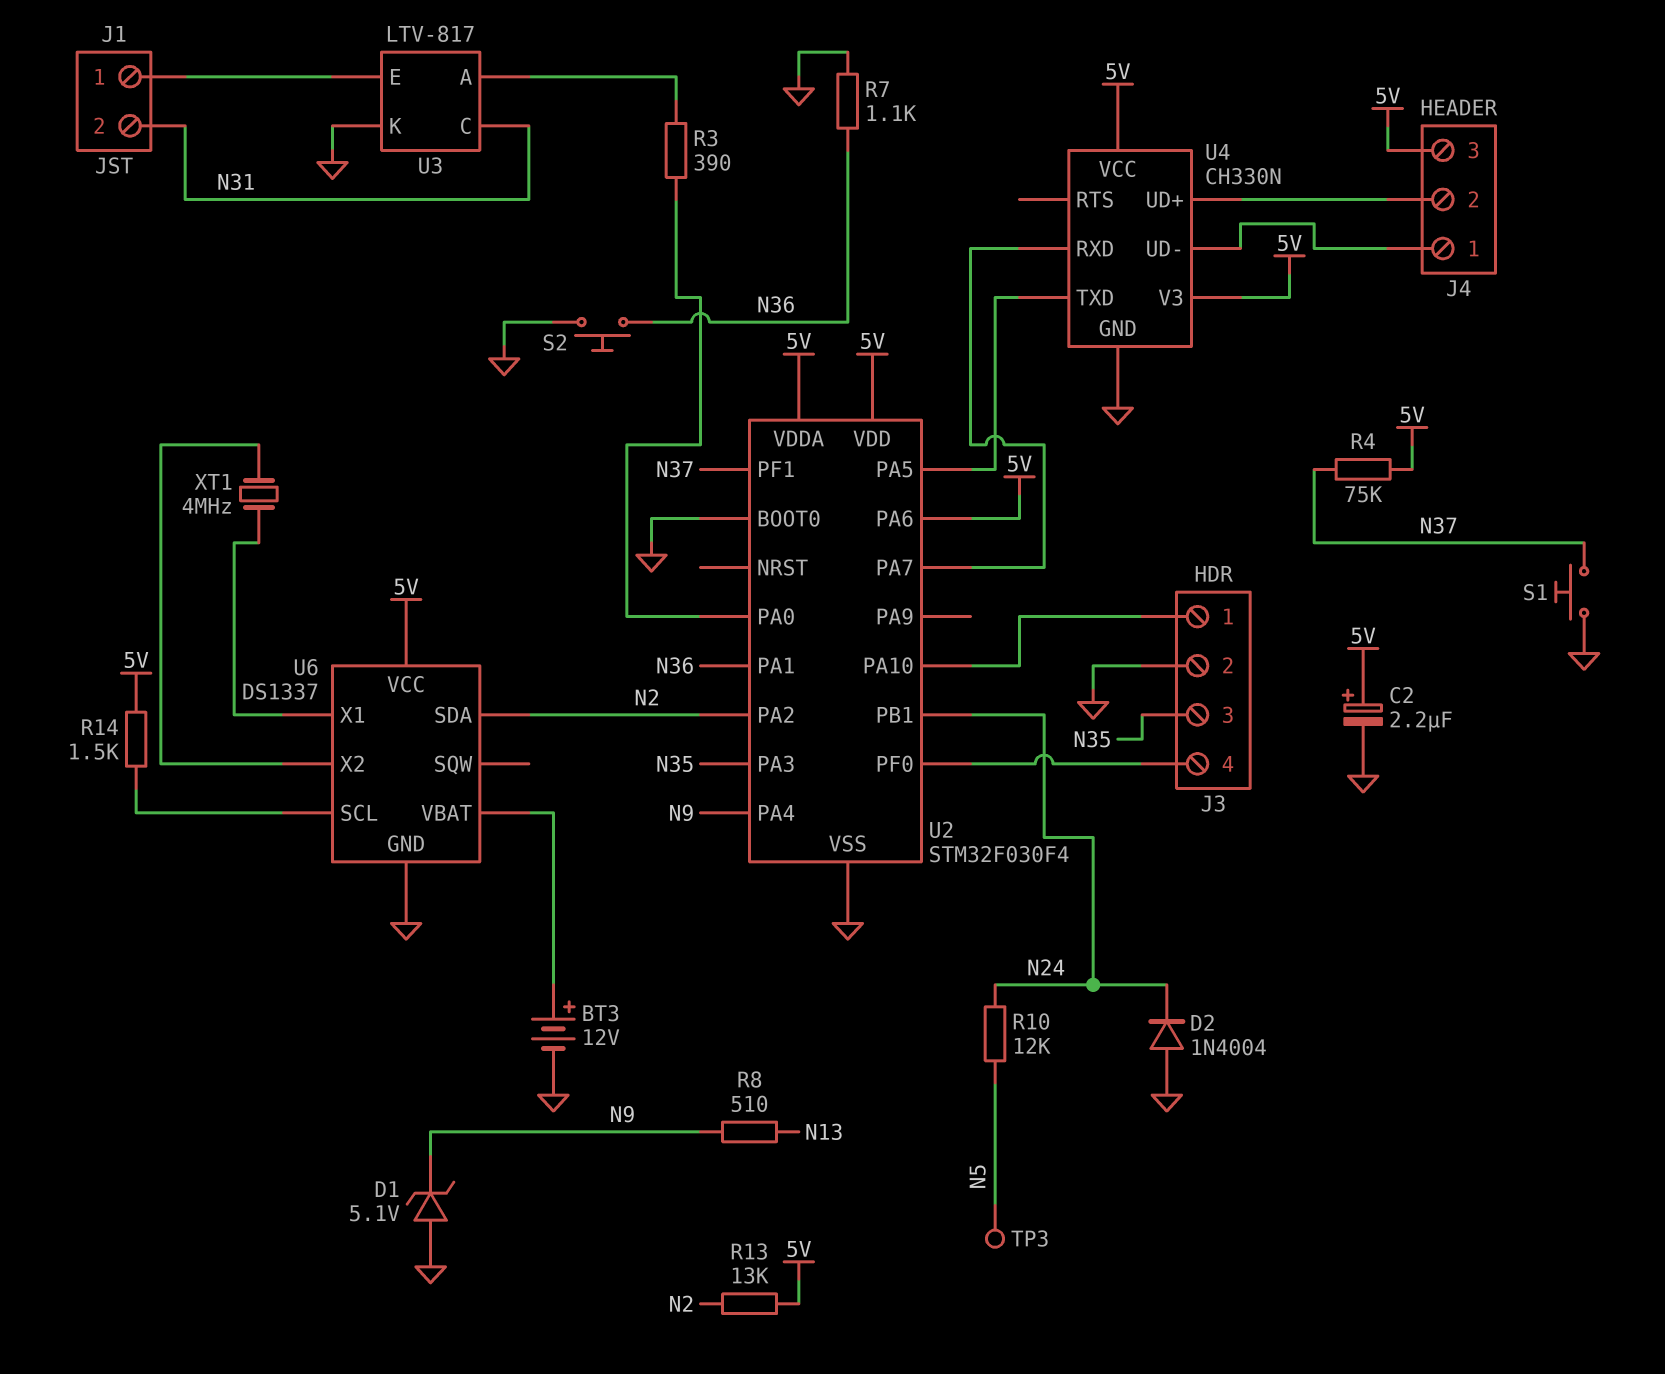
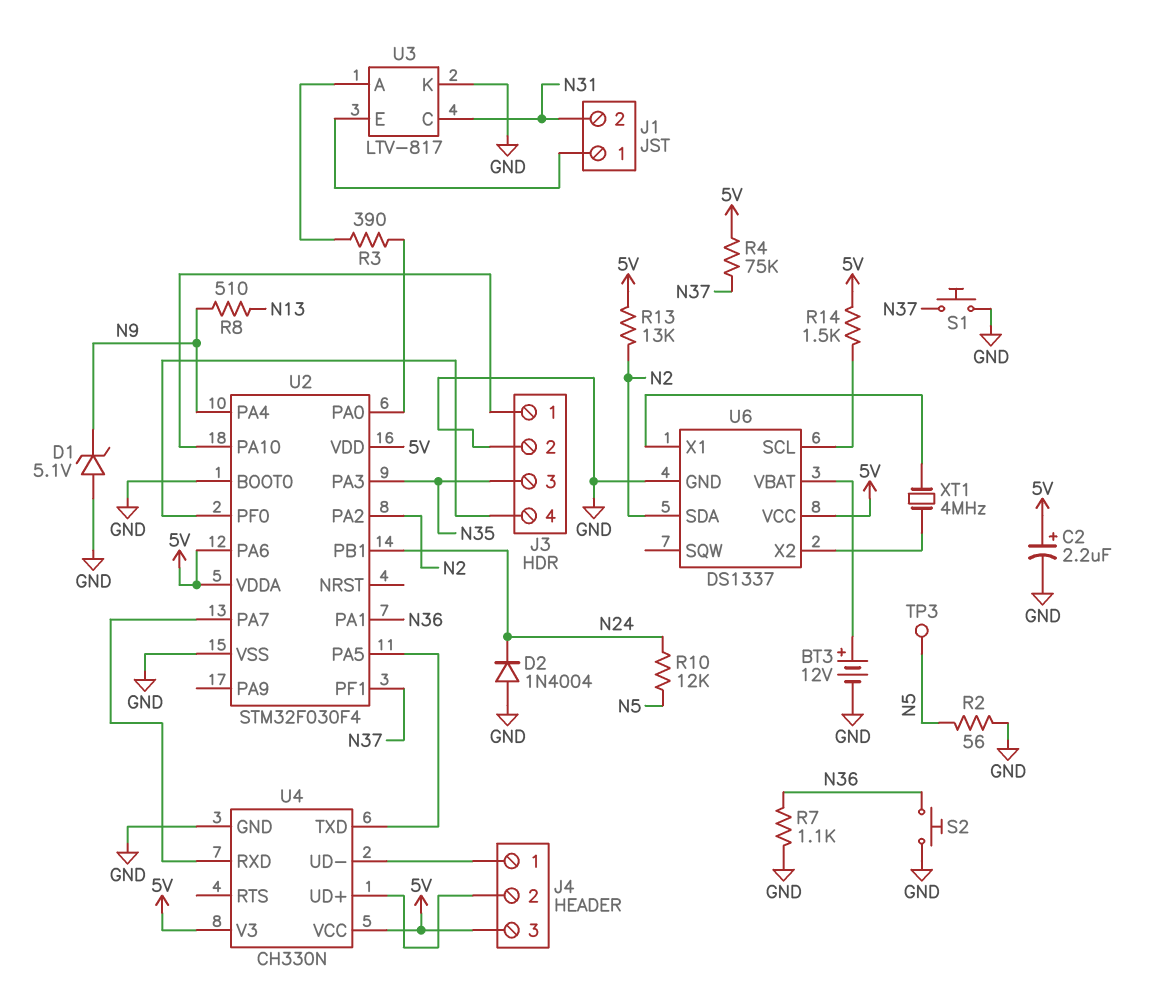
R2: none -> 56 (GND, N5)

